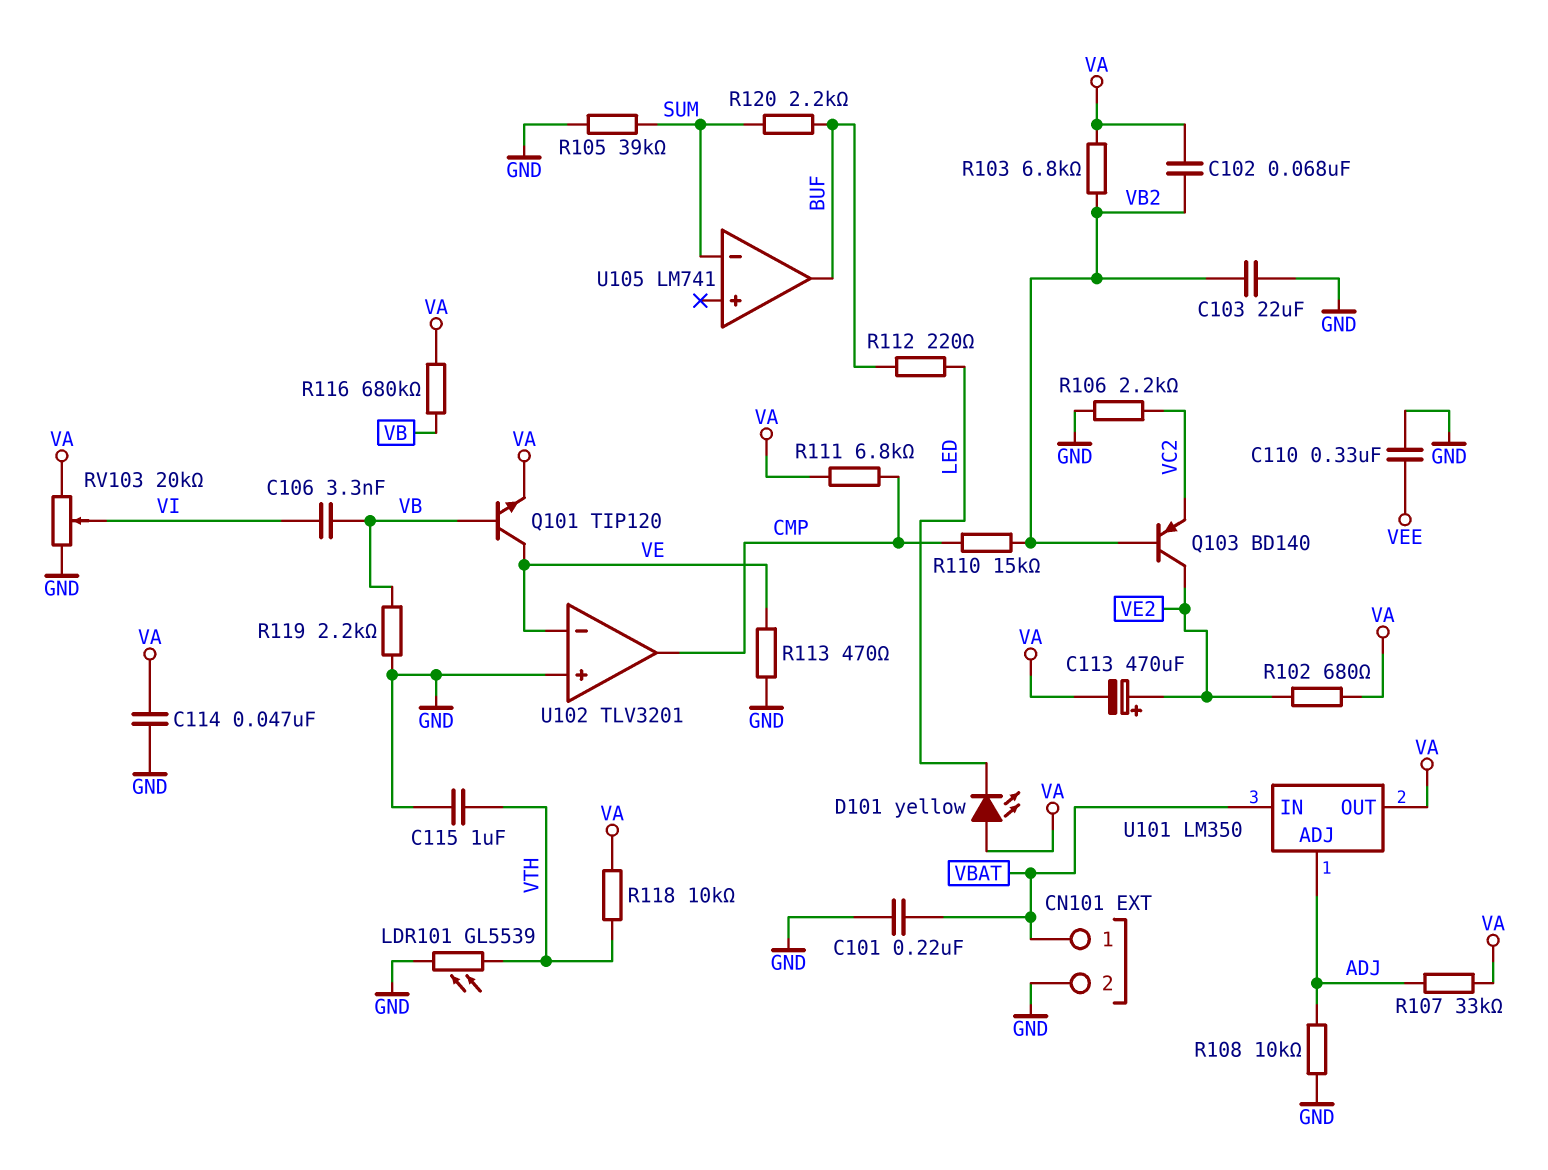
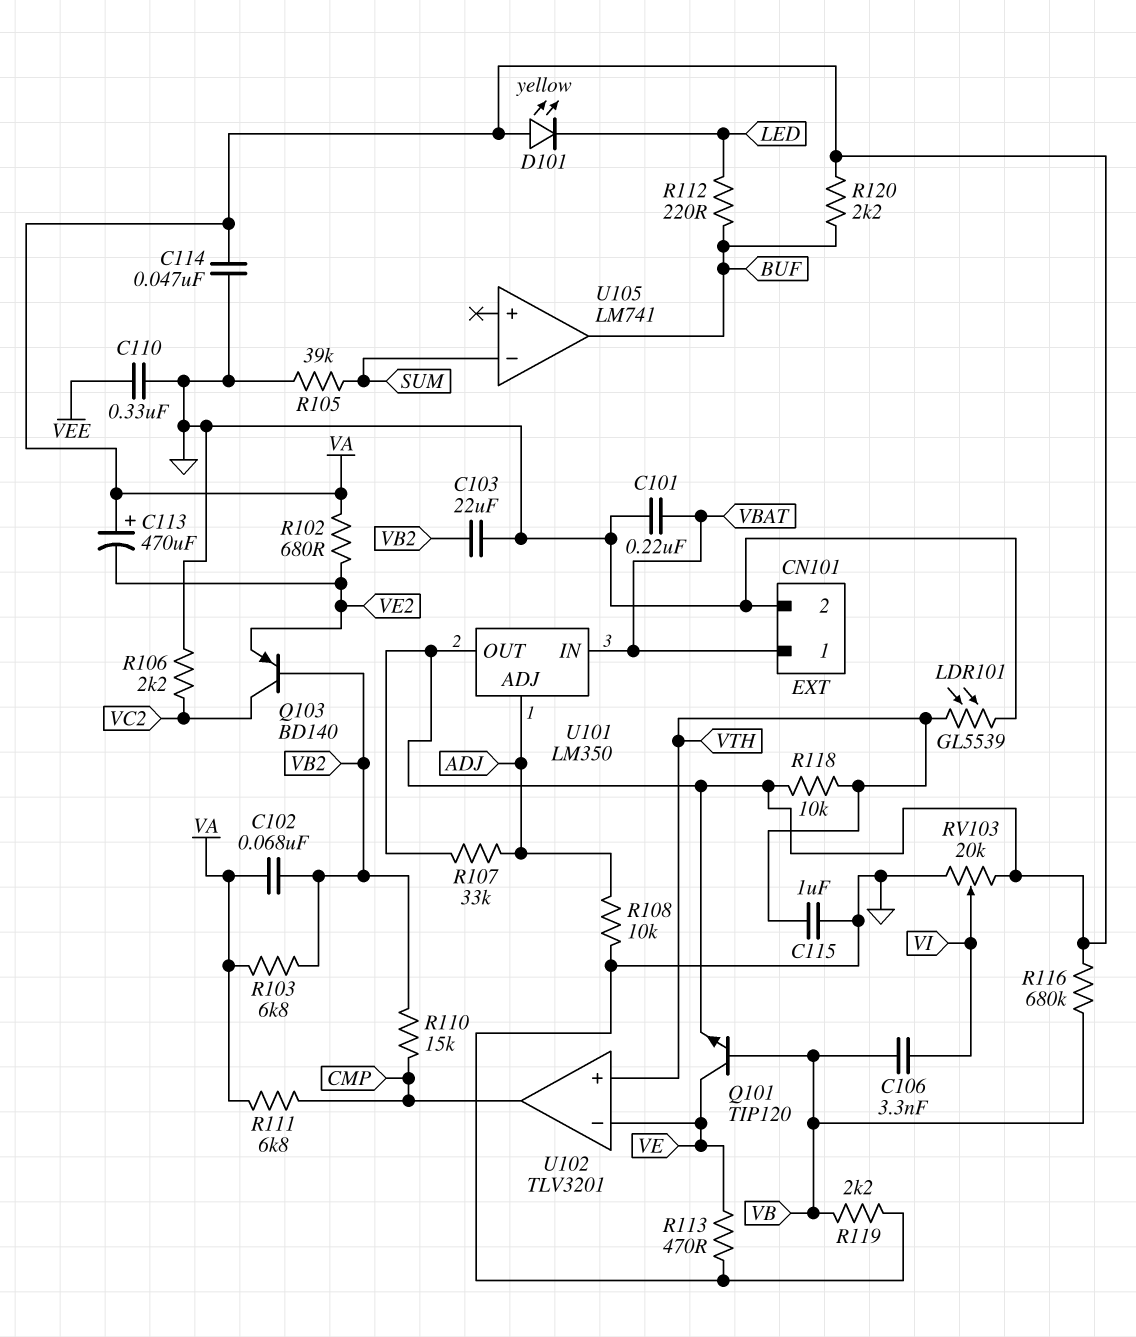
C113: 470uF (plus VE2, minus VA) -> 470uF (plus VA, minus VE2)
Q103: PNP BD140 (B VB2, C VE2, E VC2) -> PNP BD140 (B VB2, C VC2, E VE2)
R120: 2.2k (BUF, SUM) -> 2.2k (BUF, VA)
U102 pin in+: GND -> VTH

